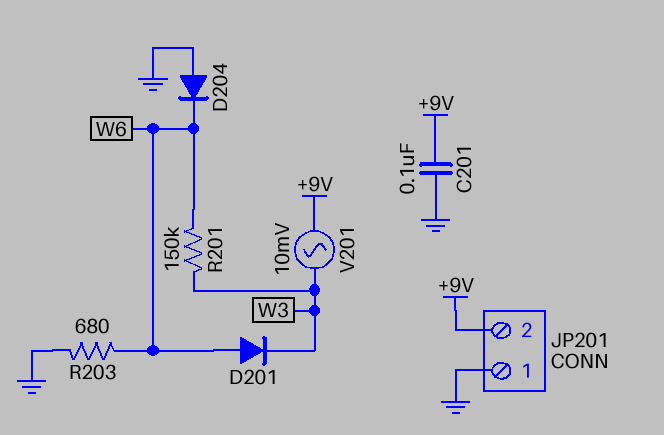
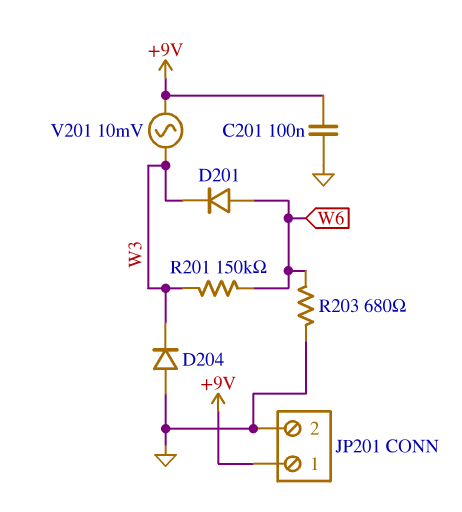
D204: diode (A GND, K W6) -> diode (A GND, K W3)
JP201 pin 1: GND -> +9V
JP201 pin 2: +9V -> GND

